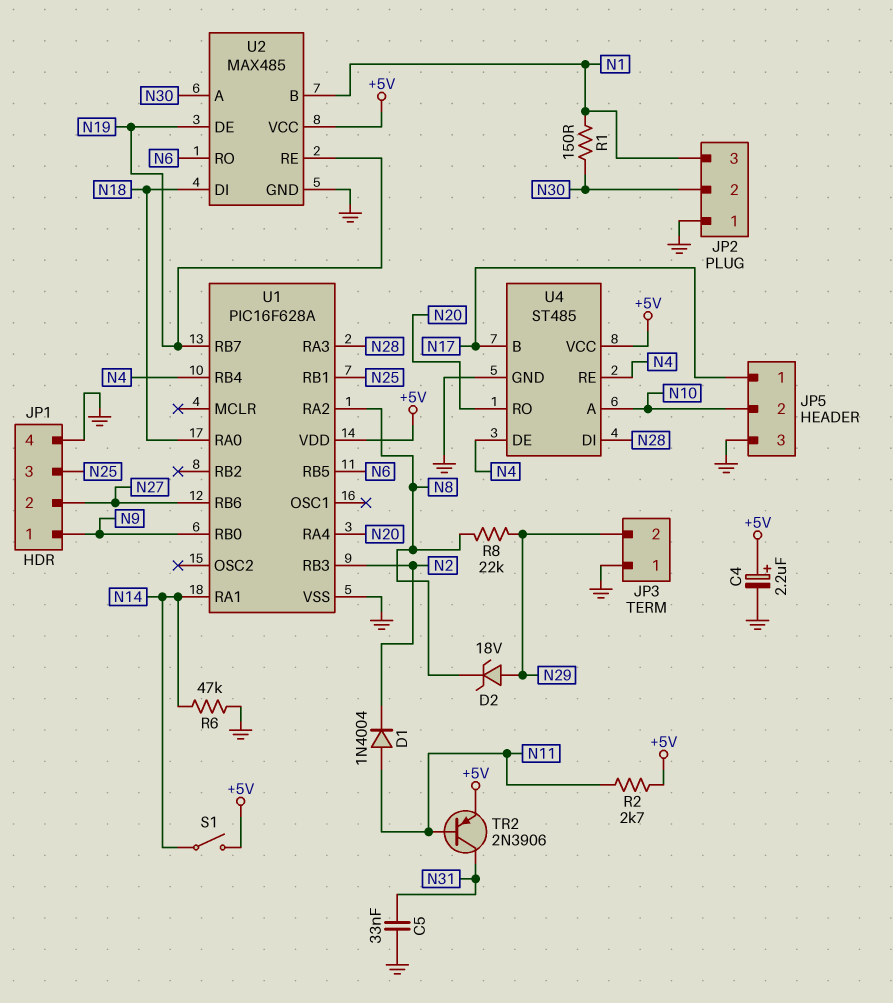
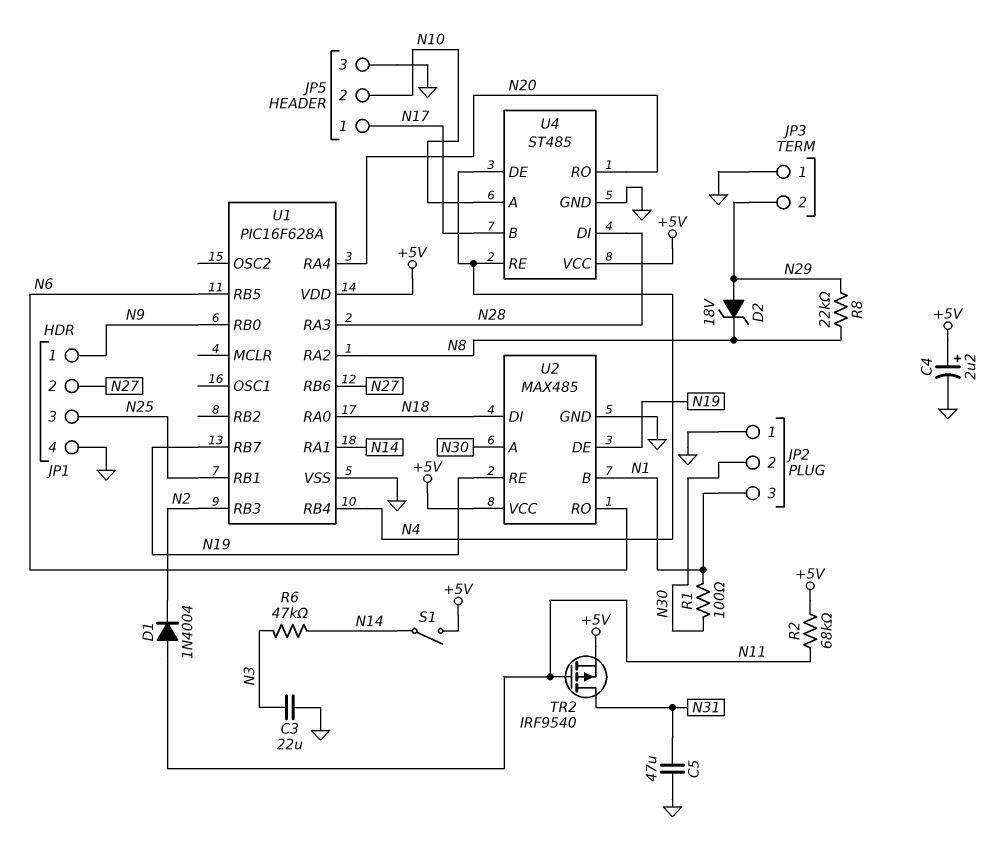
C3: none -> 22uF (GND, N3)
C5: 33nF (GND, N31) -> 47uF (GND, N31)
R1: 150 (N1, N30) -> 100 (N1, N30)
R2: 2.7k (+5V, N11) -> 68k (+5V, N11)
R6: 47k (GND, N14) -> 47k (N3, N14)
TR2: PNP 2N3906 (B N11, C N31, E +5V) -> PMOS IRF9540 (G N11, D N31, S +5V)

